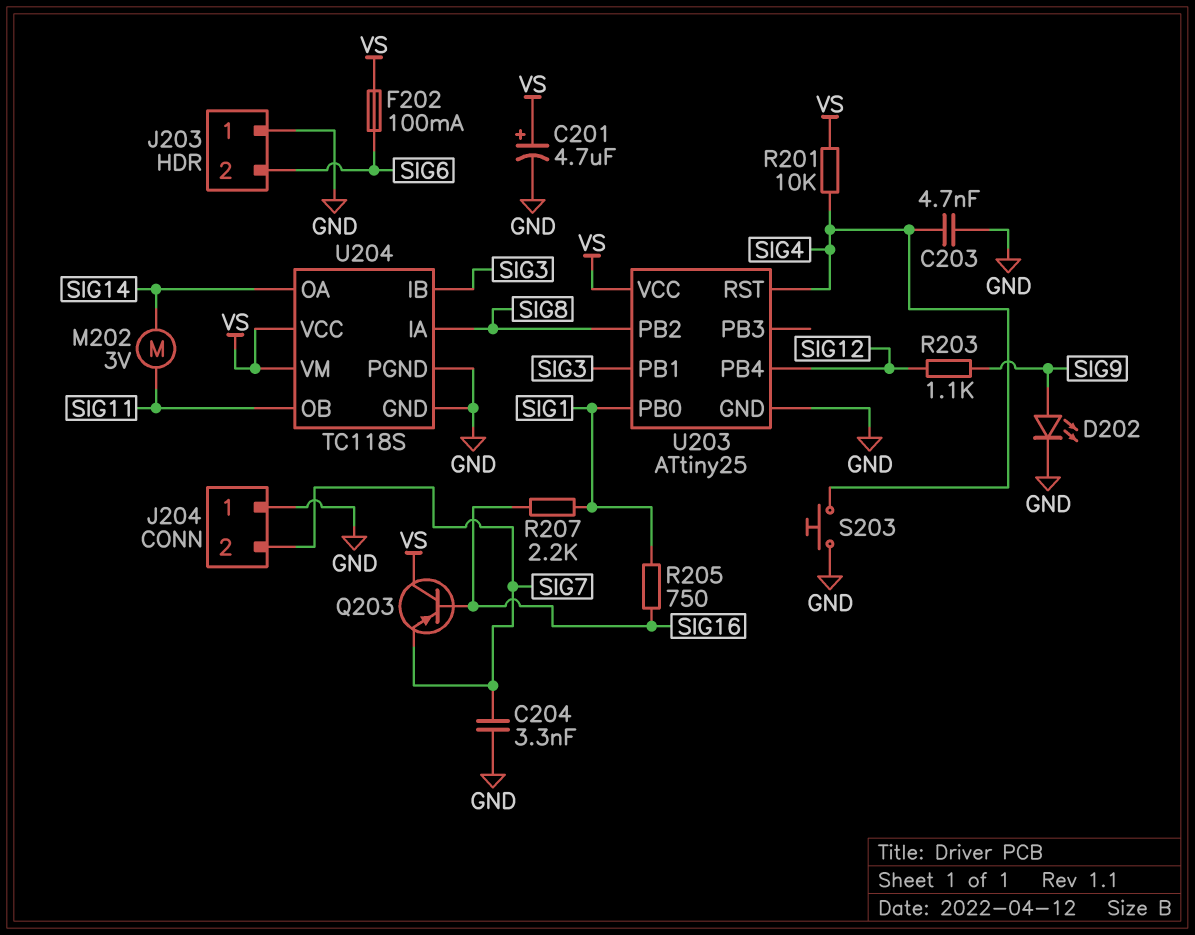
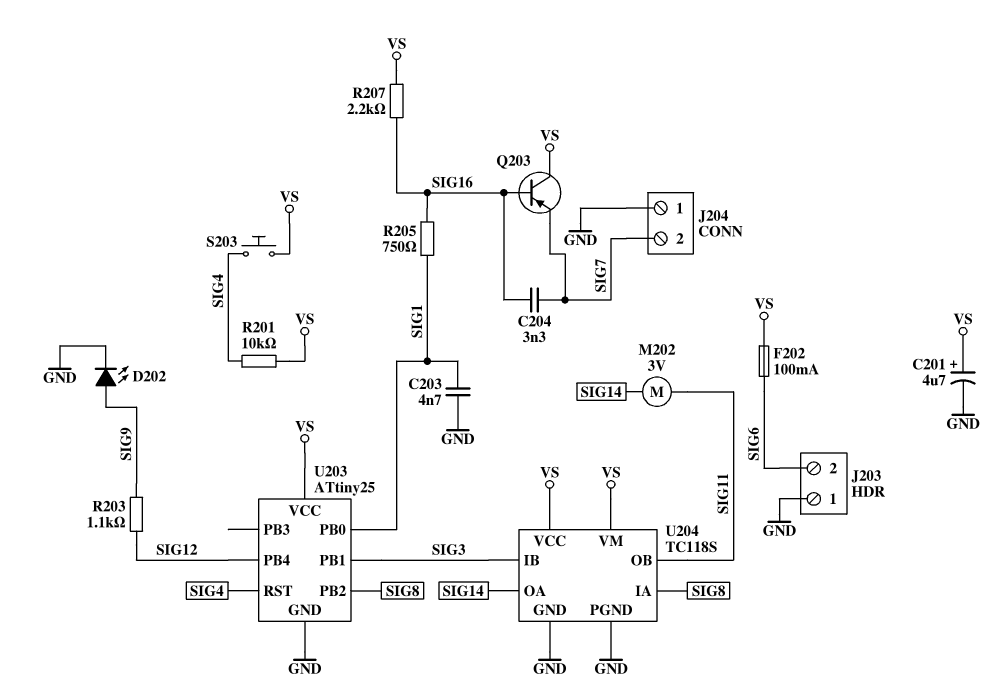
C203: 4.7nF (GND, SIG4) -> 4.7nF (GND, SIG1)
C204: 3.3nF (GND, SIG7) -> 3.3nF (SIG7, SIG16)
R207: 2.2k (SIG1, SIG16) -> 2.2k (SIG16, VS)
S203: button (GND, SIG4) -> button (SIG4, VS)

